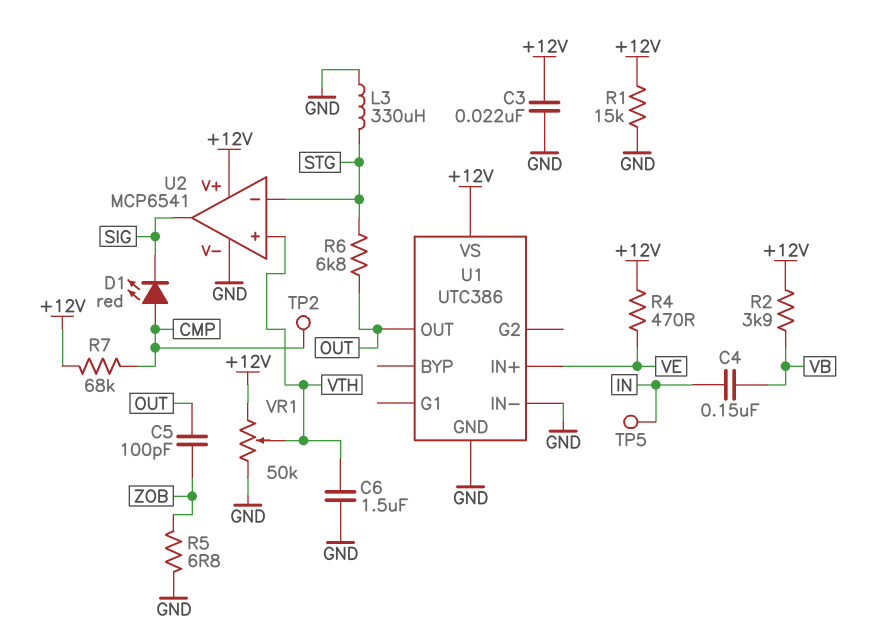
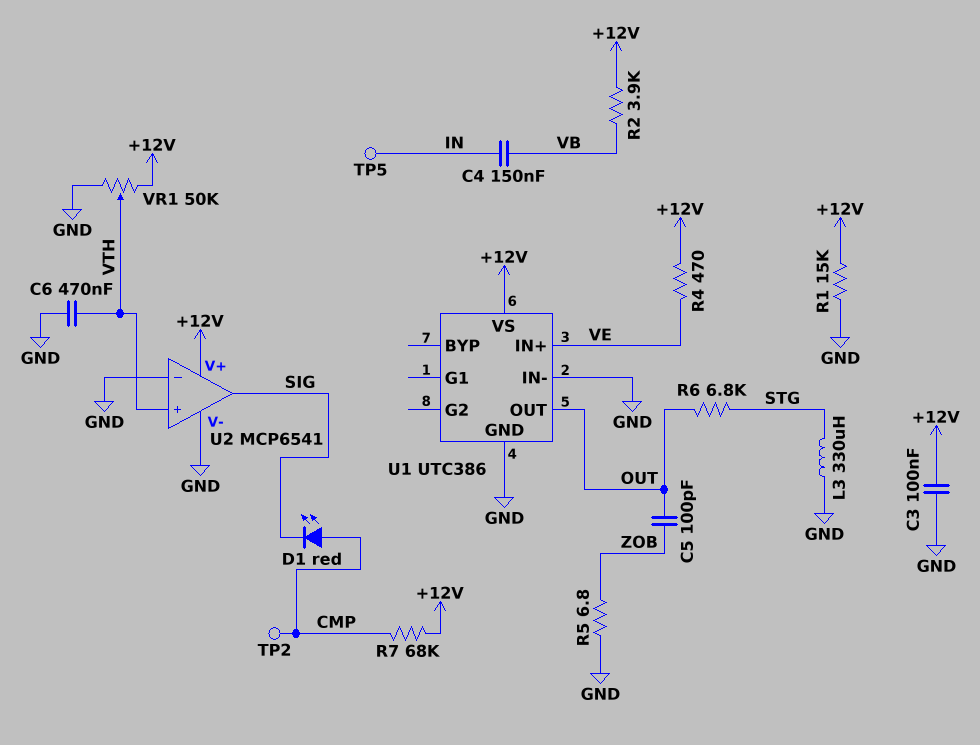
C3: 22nF (+12V, GND) -> 100nF (+12V, GND)
C6: 1.5uF (GND, VTH) -> 470nF (GND, VTH)
U2 pin in-: STG -> GND

